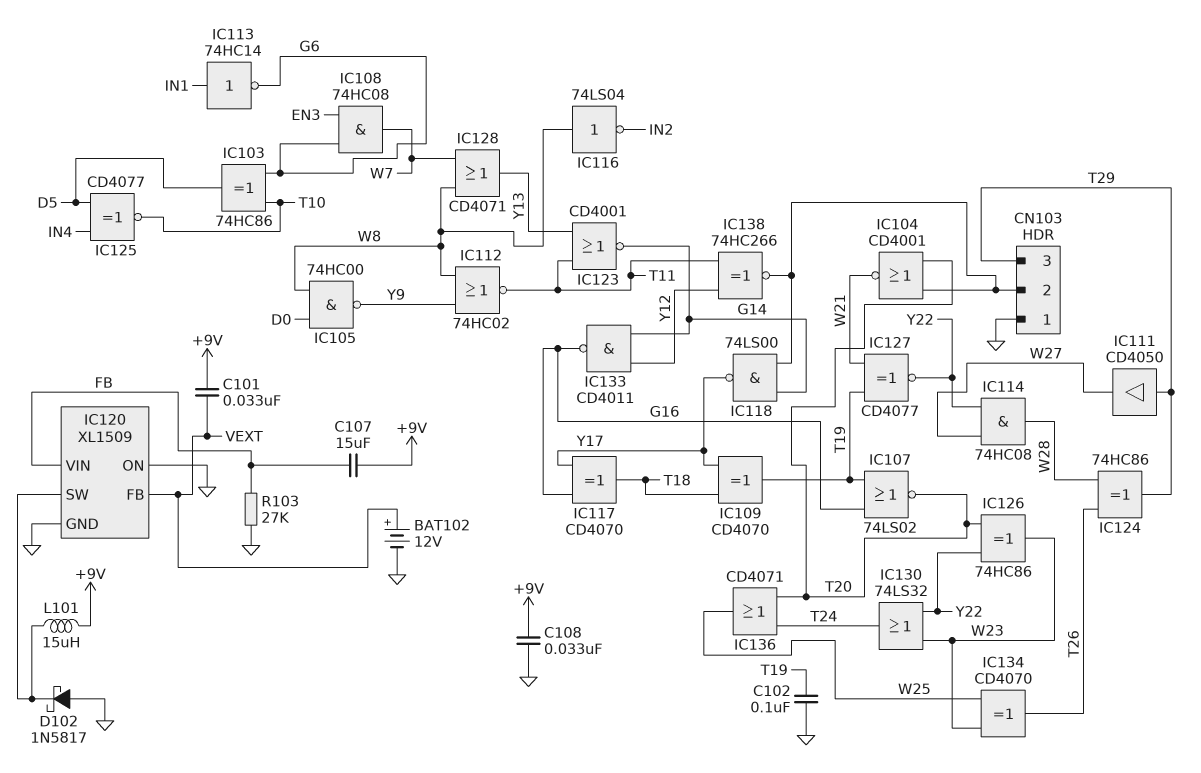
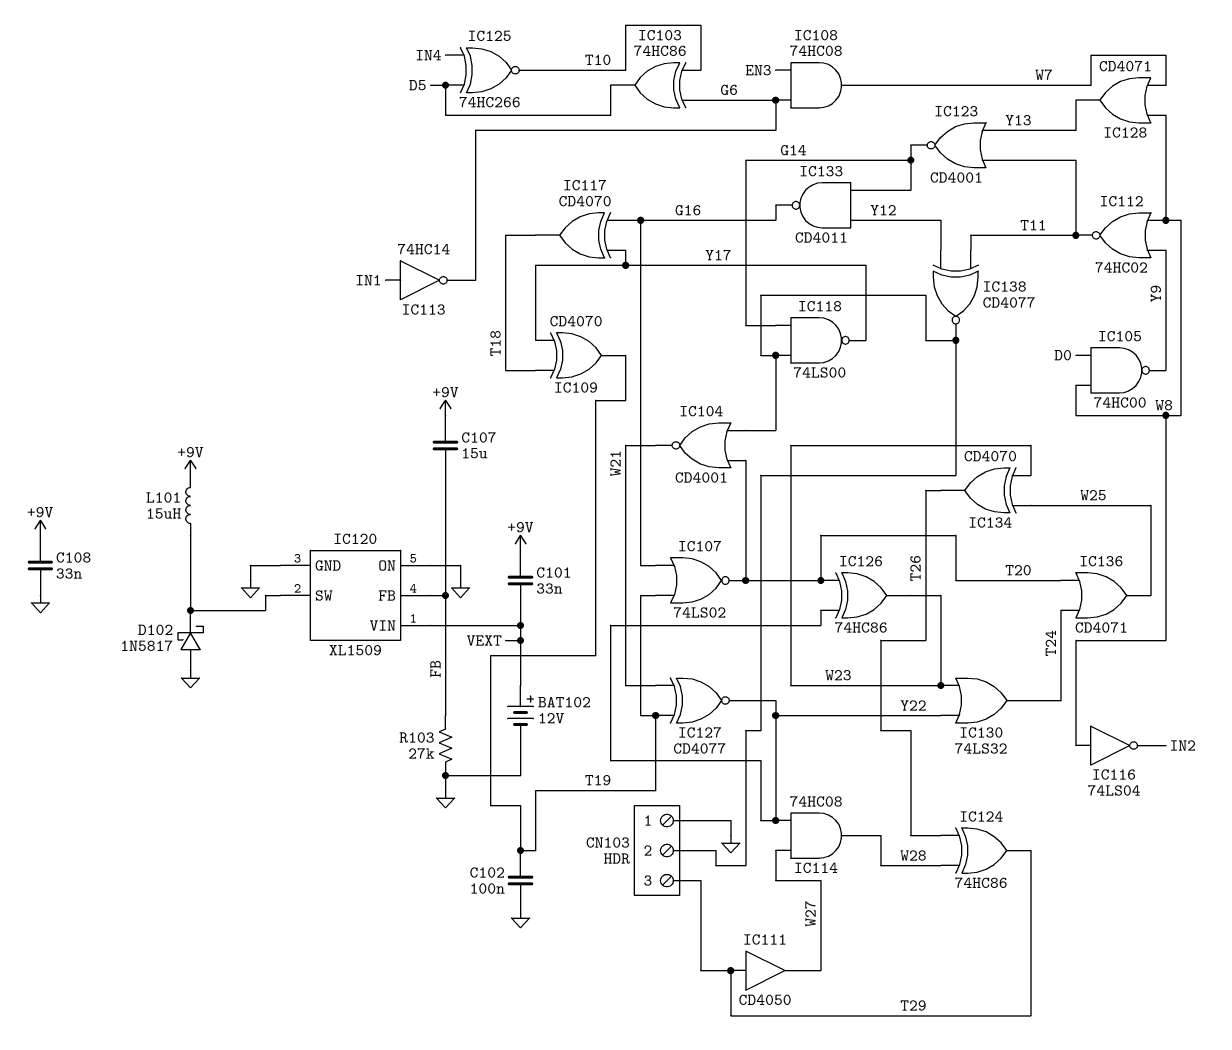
IC120 pin FB: VEXT -> FB
IC120 pin VIN: FB -> VEXT
IC125: XNOR CD4077 (in D5, in IN4, out T10) -> XNOR 74HC266 (in D5, in IN4, out T10)
IC138: XNOR 74HC266 (in T11, in Y12, out CN103/2) -> XNOR CD4077 (in T11, in Y12, out CN103/2)

